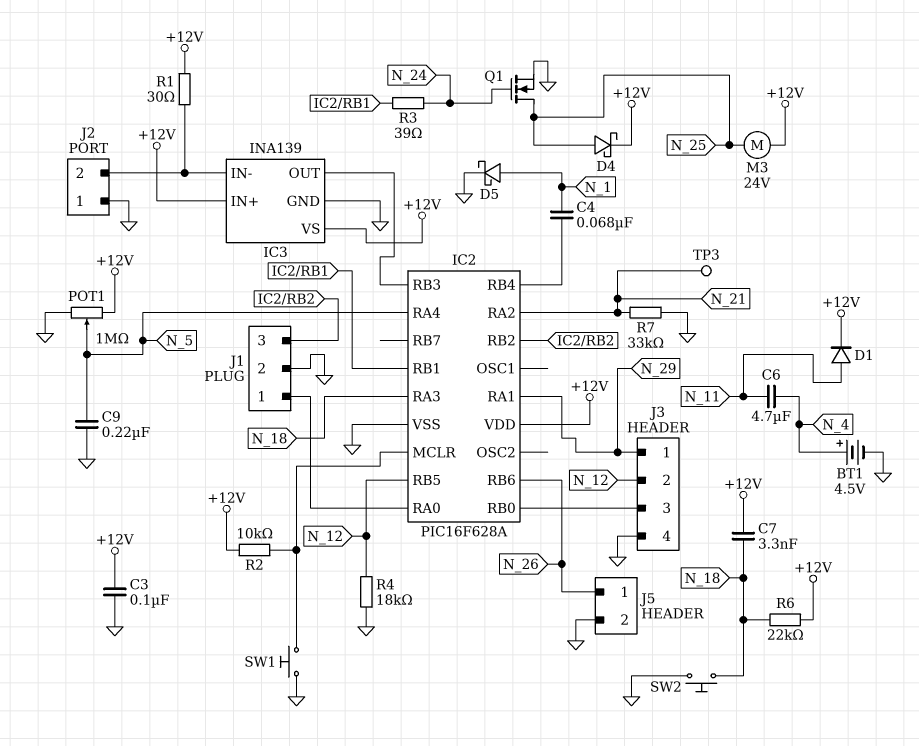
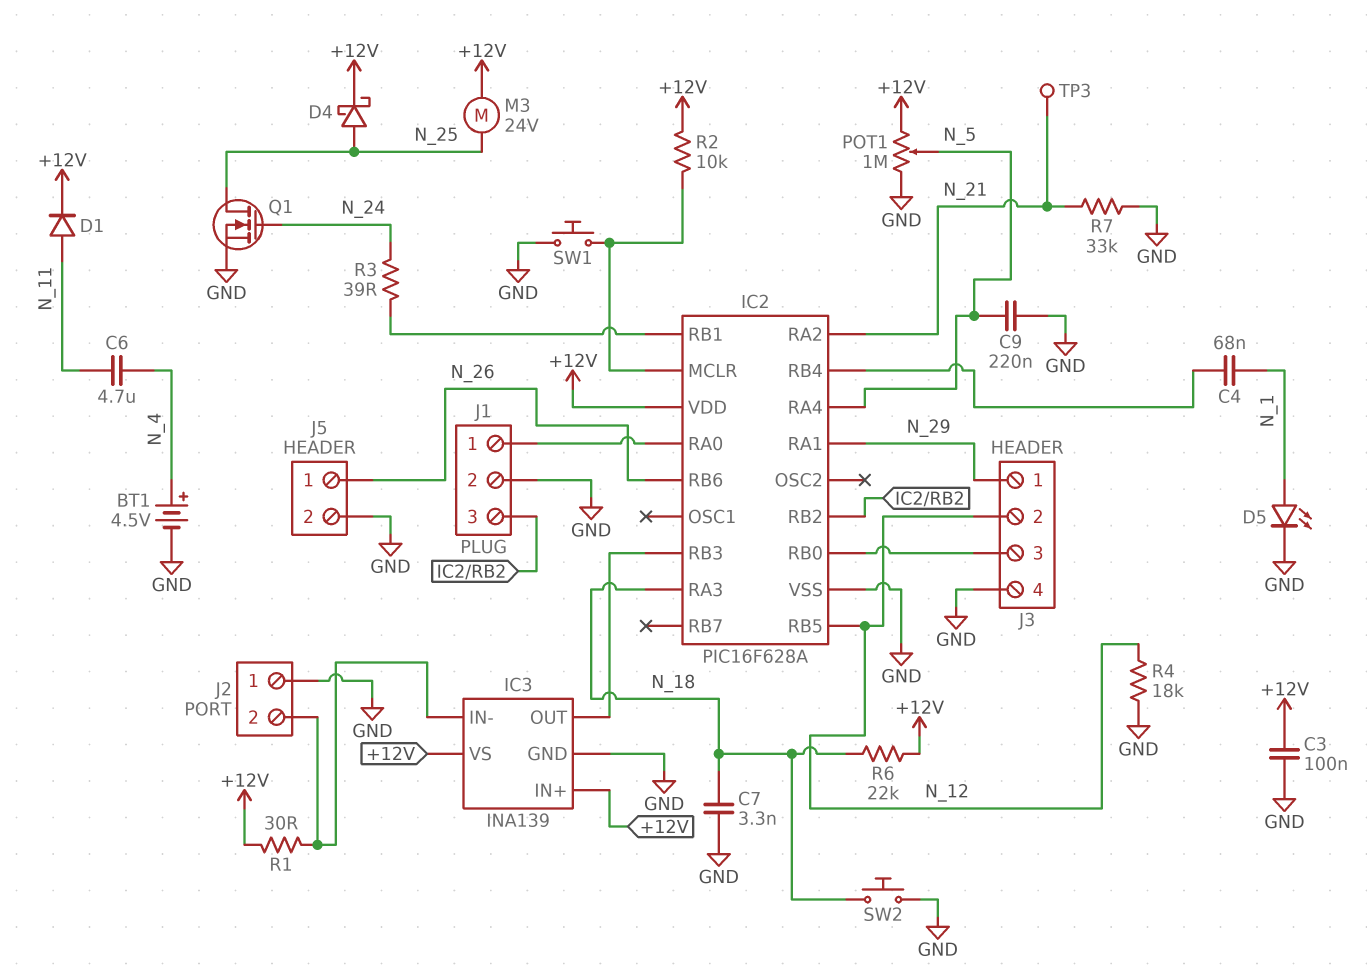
C7: 3.3nF (+12V, N_18) -> 3.3nF (GND, N_18)
D5: schottky (A N_1, K GND) -> LED (A N_1, K GND)

